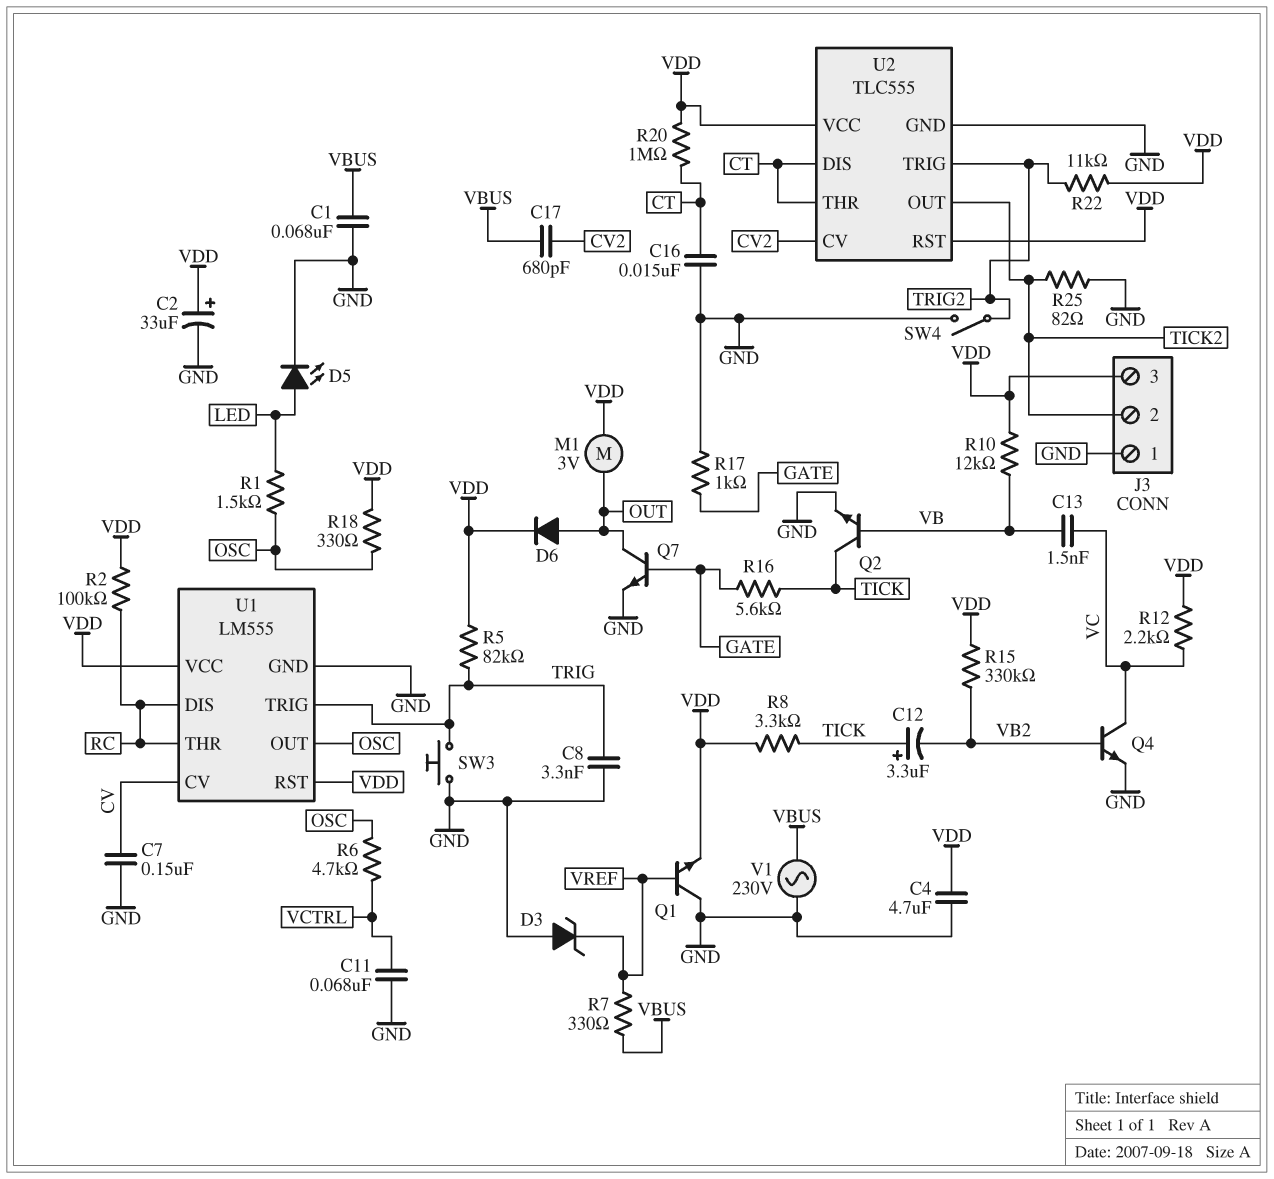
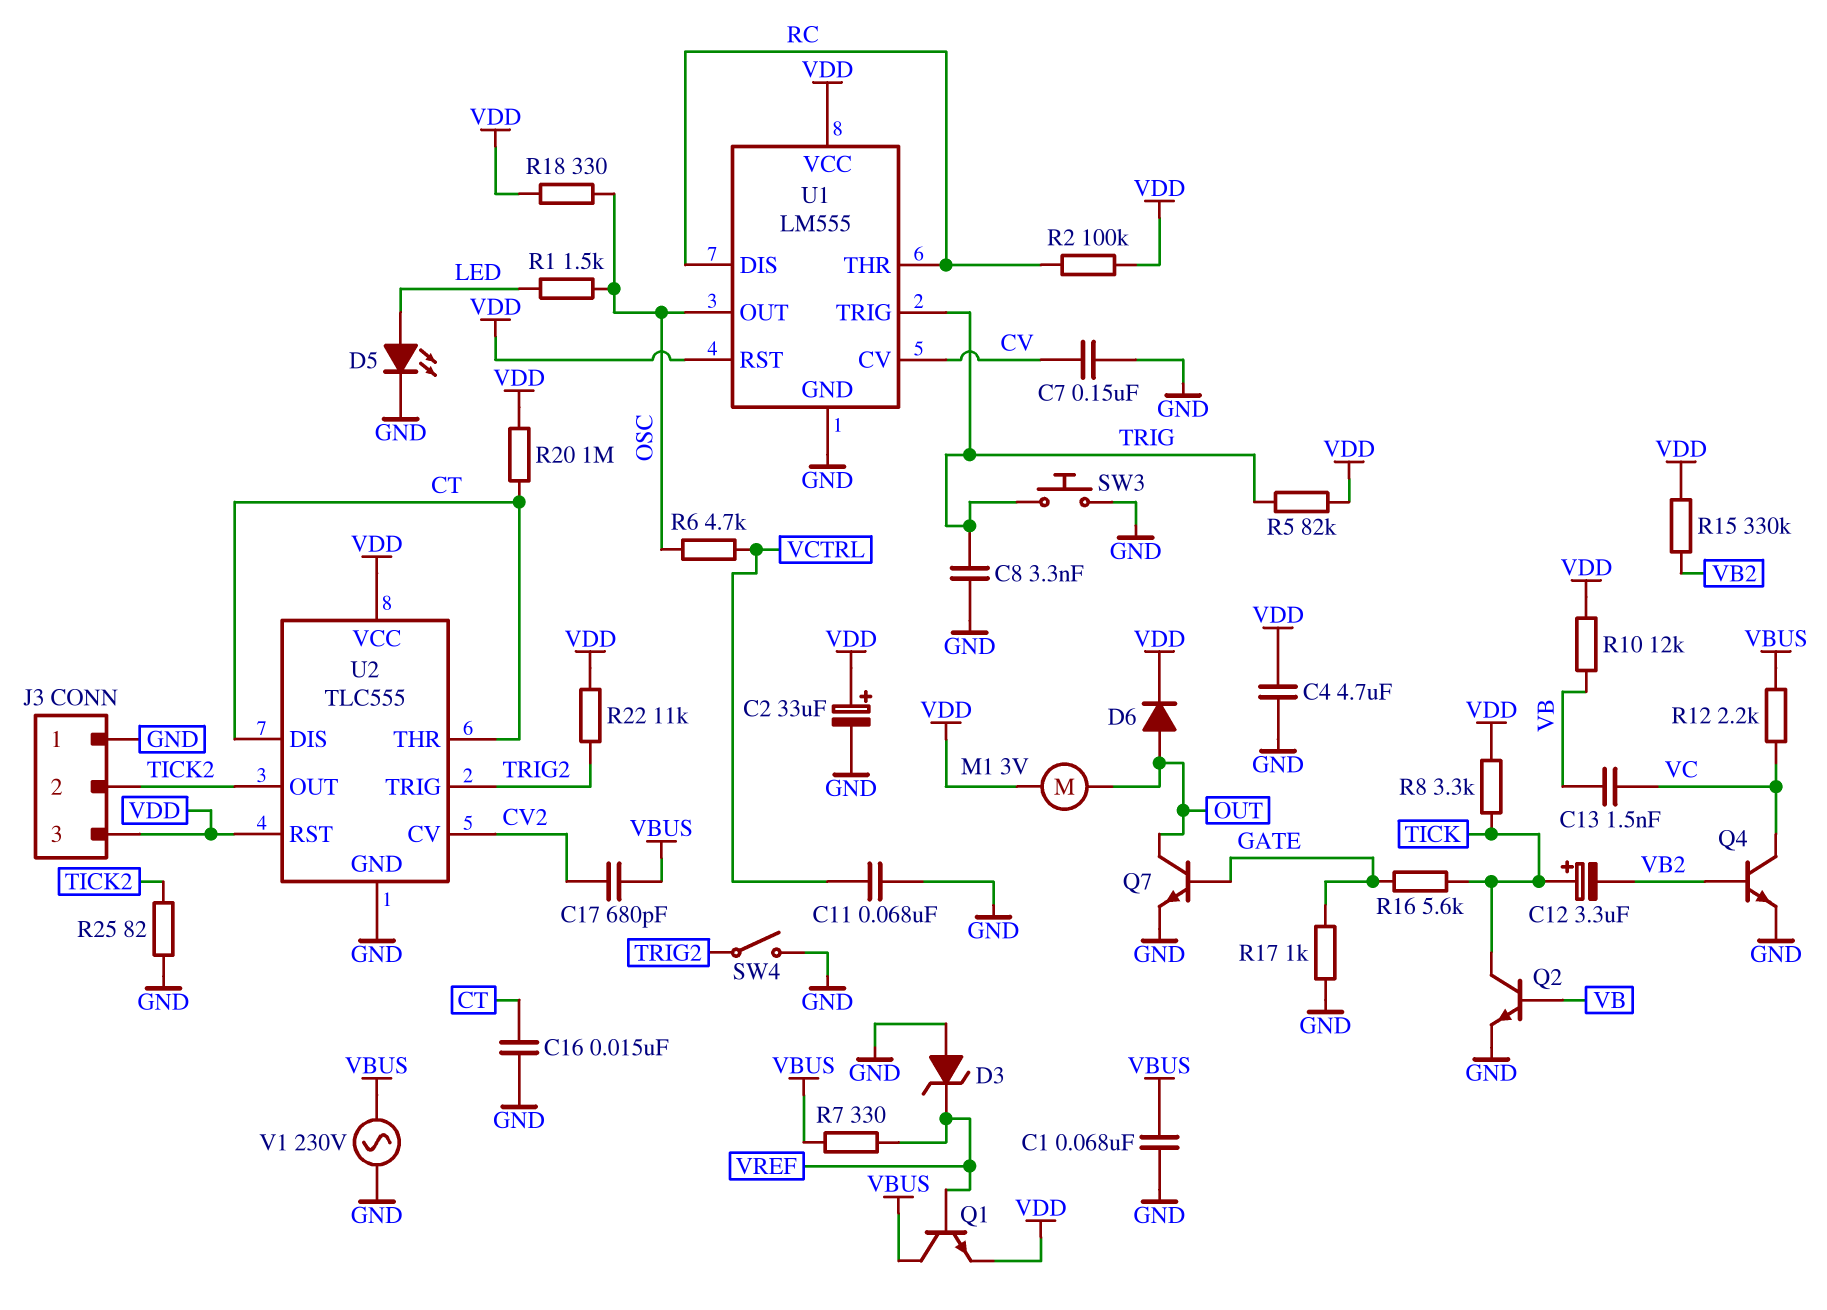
Q1: NPN (B VREF, C GND, E VDD) -> NPN (B VREF, C VBUS, E VDD)
R12: 2.2k (VC, VDD) -> 2.2k (VBUS, VC)

